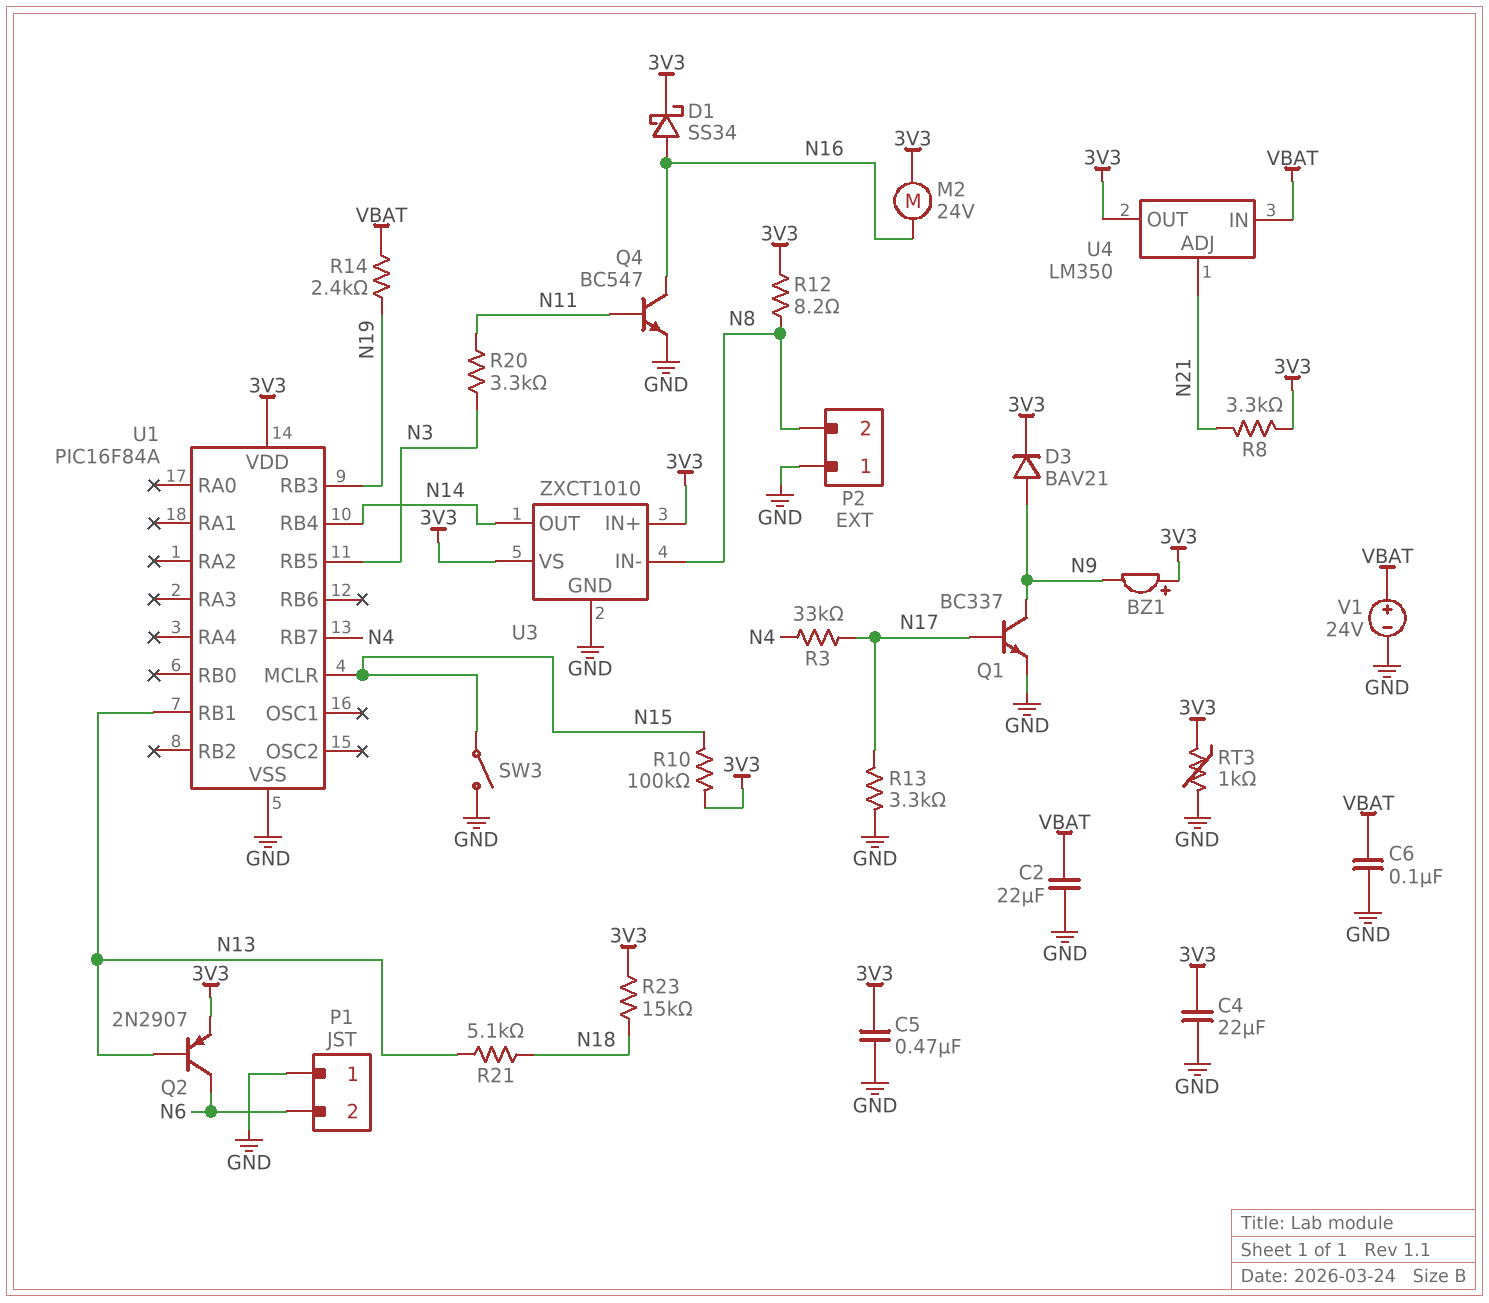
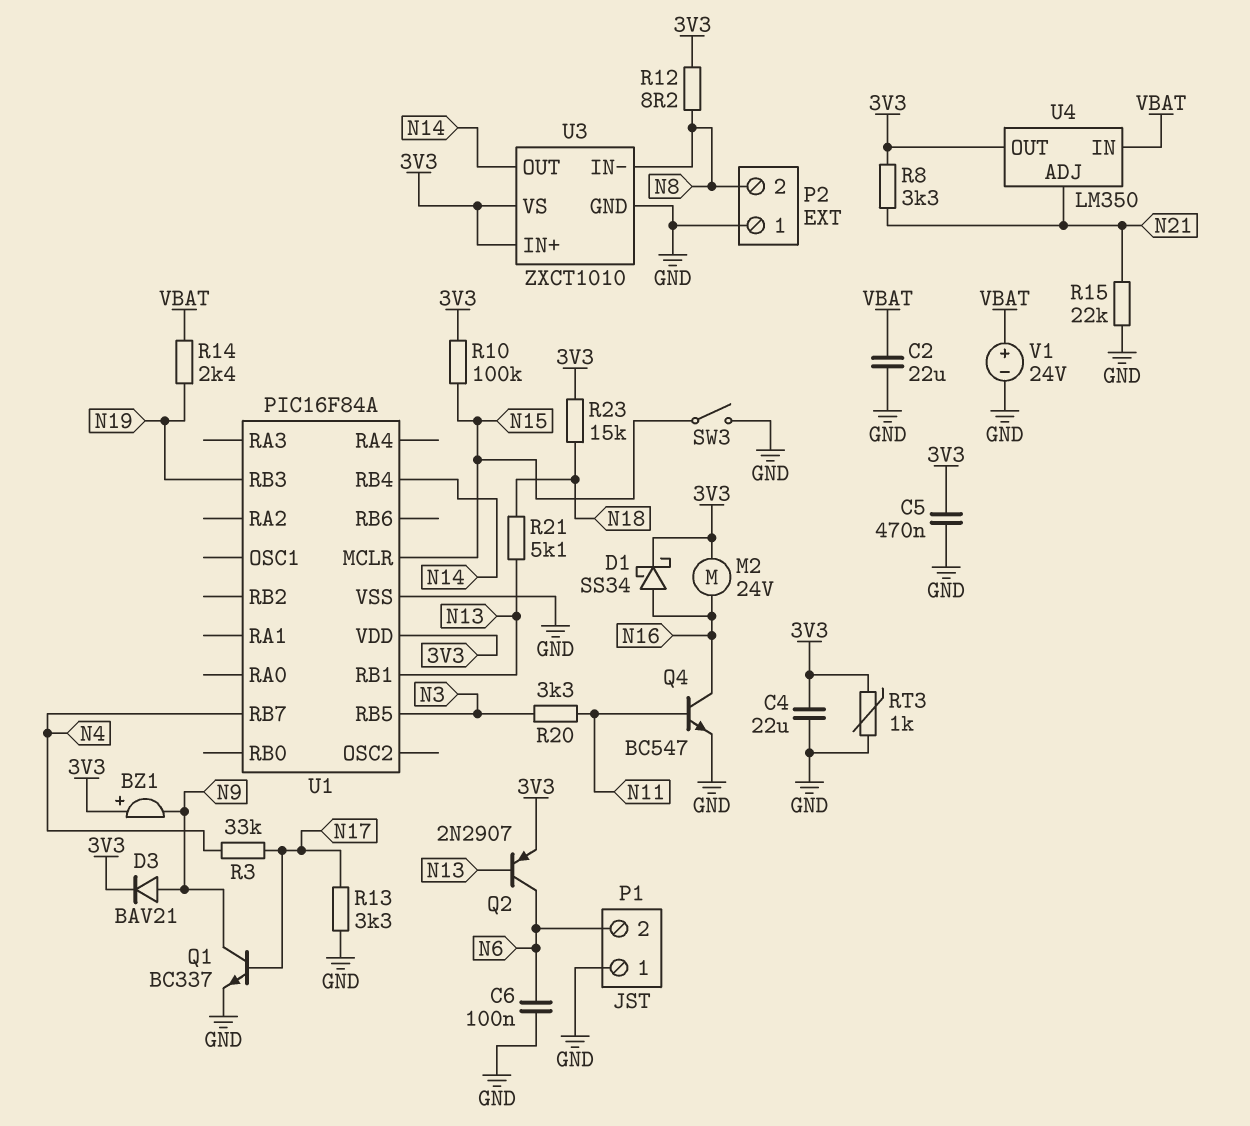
C6: 100nF (GND, VBAT) -> 100nF (GND, N6)
R15: none -> 22k (GND, N21)

